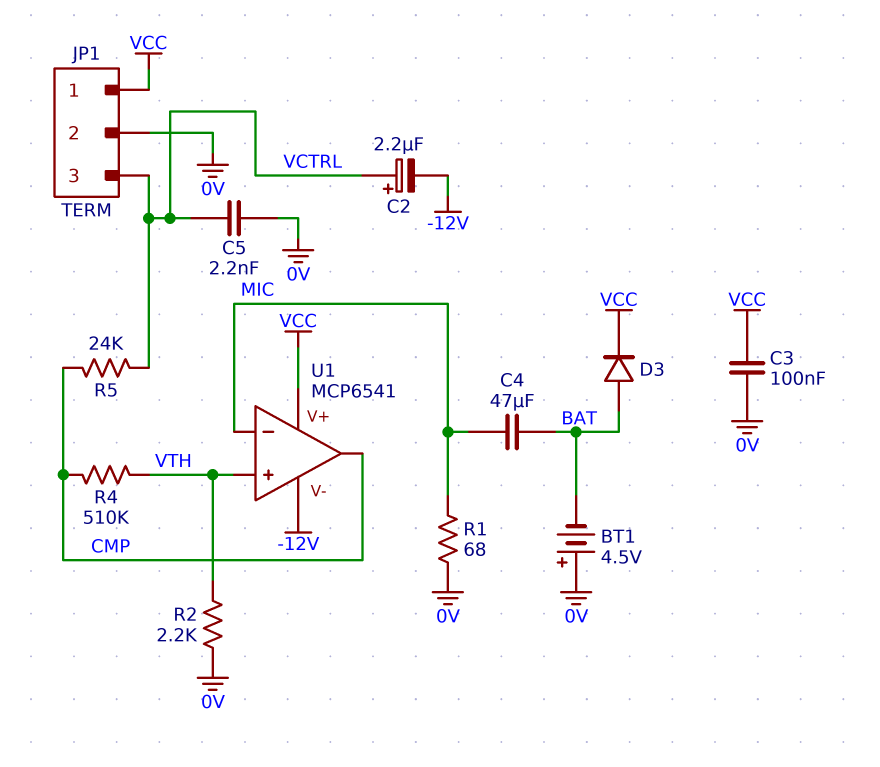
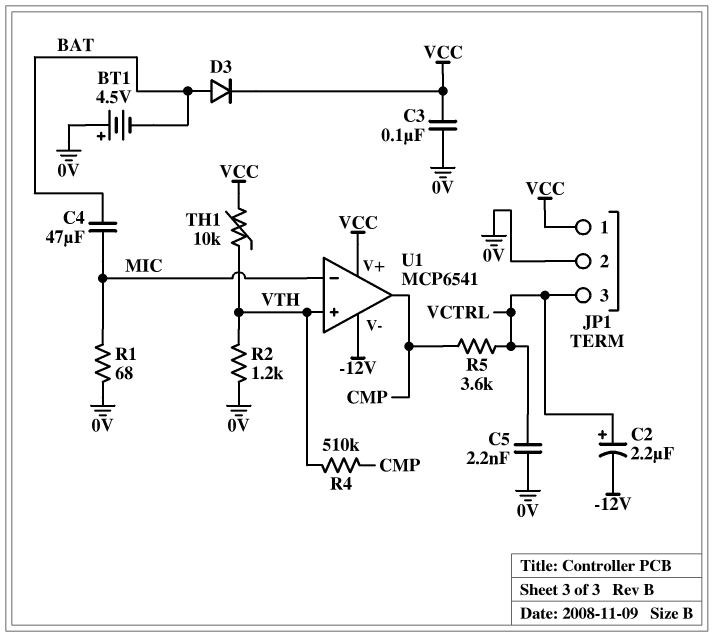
R2: 2.2k (0V, VTH) -> 1.2k (0V, VTH)
R5: 24k (CMP, VCTRL) -> 3.6k (CMP, VCTRL)
TH1: none -> 10k (VCC, VTH)

